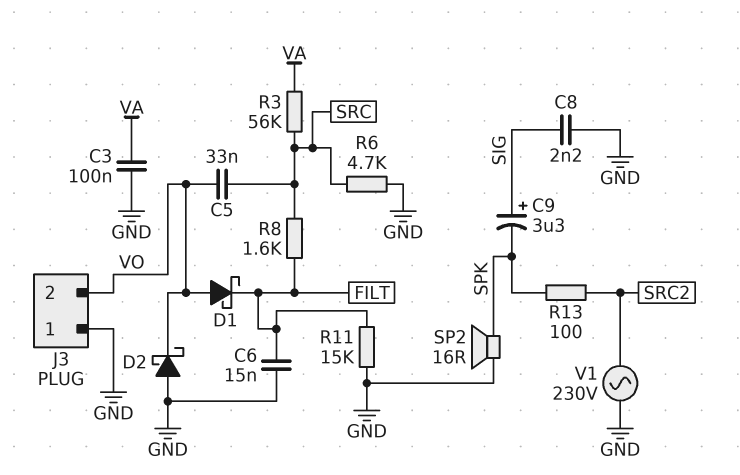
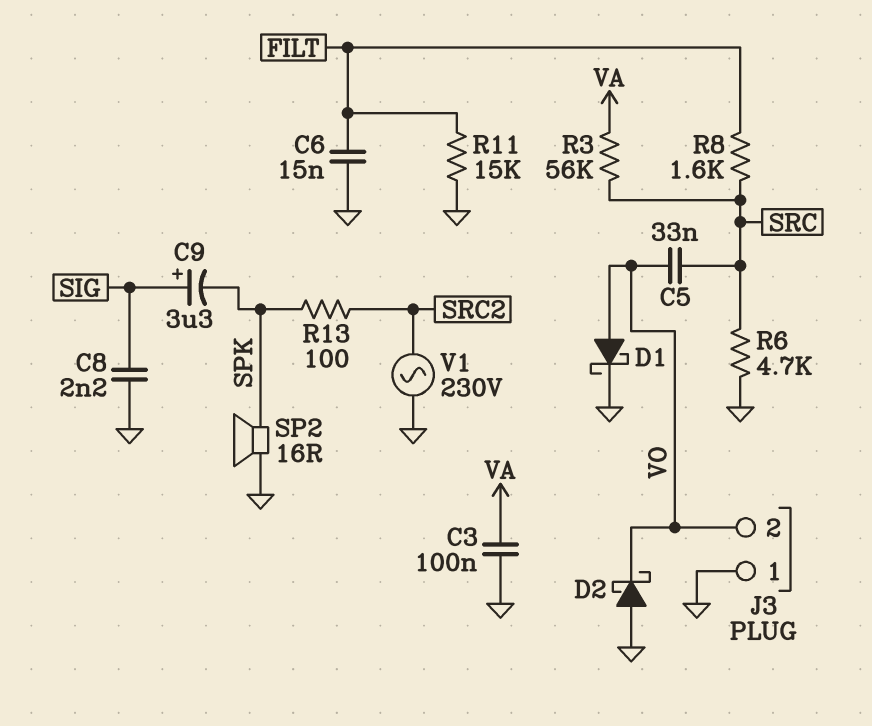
D1: schottky (A VO, K FILT) -> schottky (A VO, K GND)

